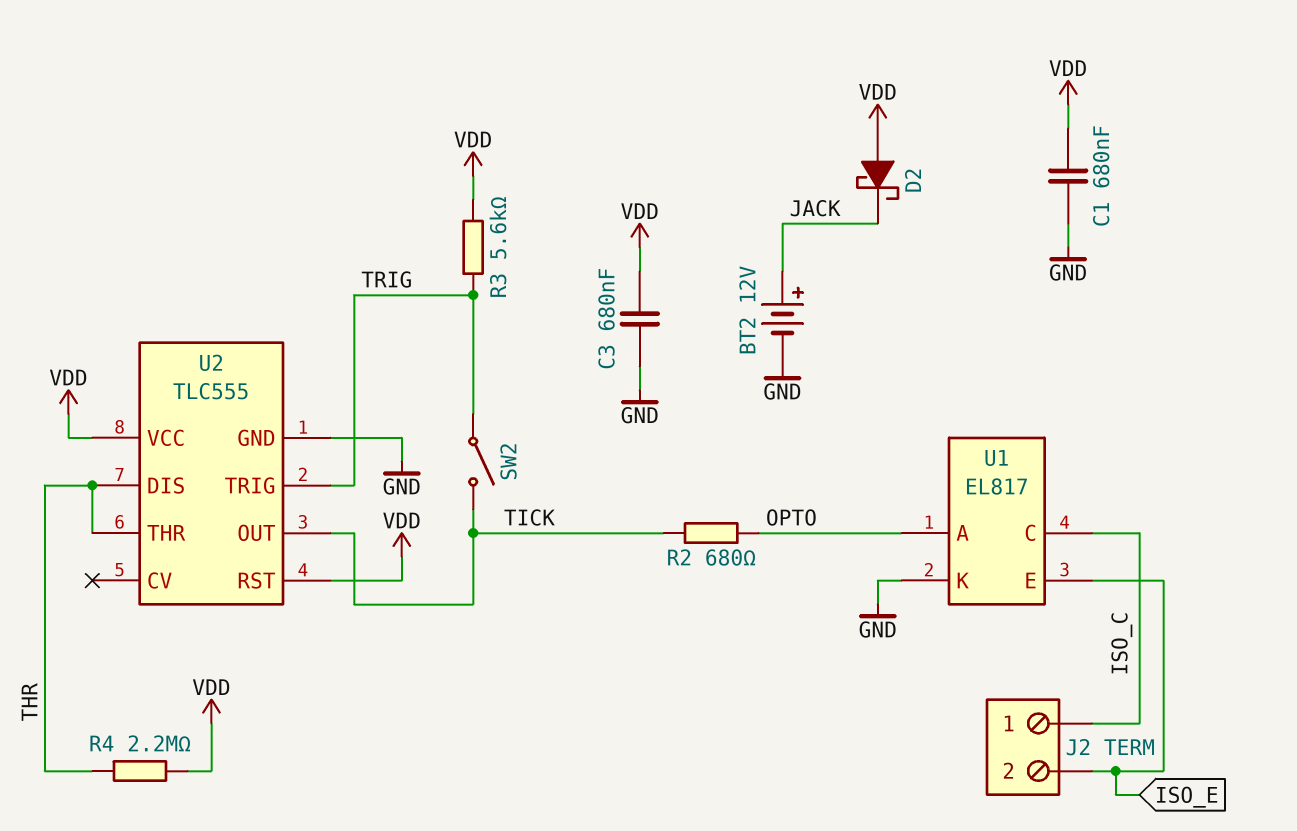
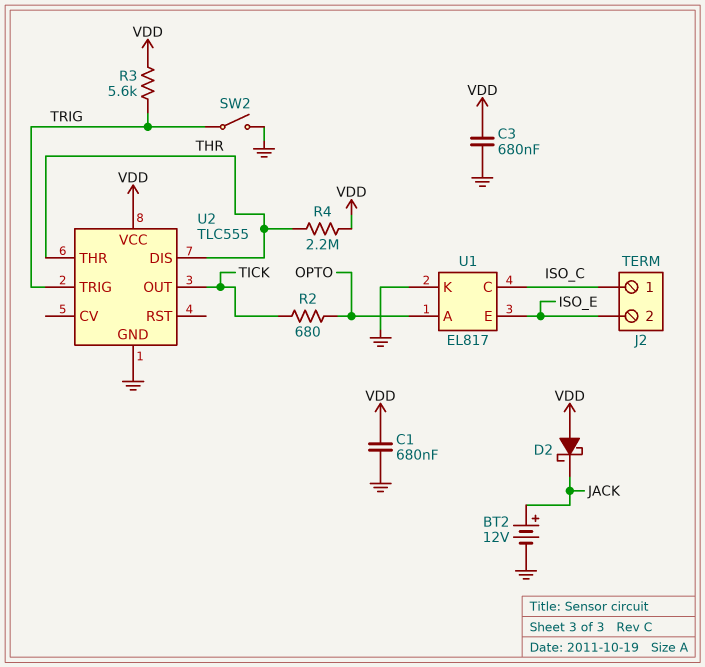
SW2: switch (TICK, TRIG) -> switch (GND, TRIG)
U2 pin RST: VDD -> none

